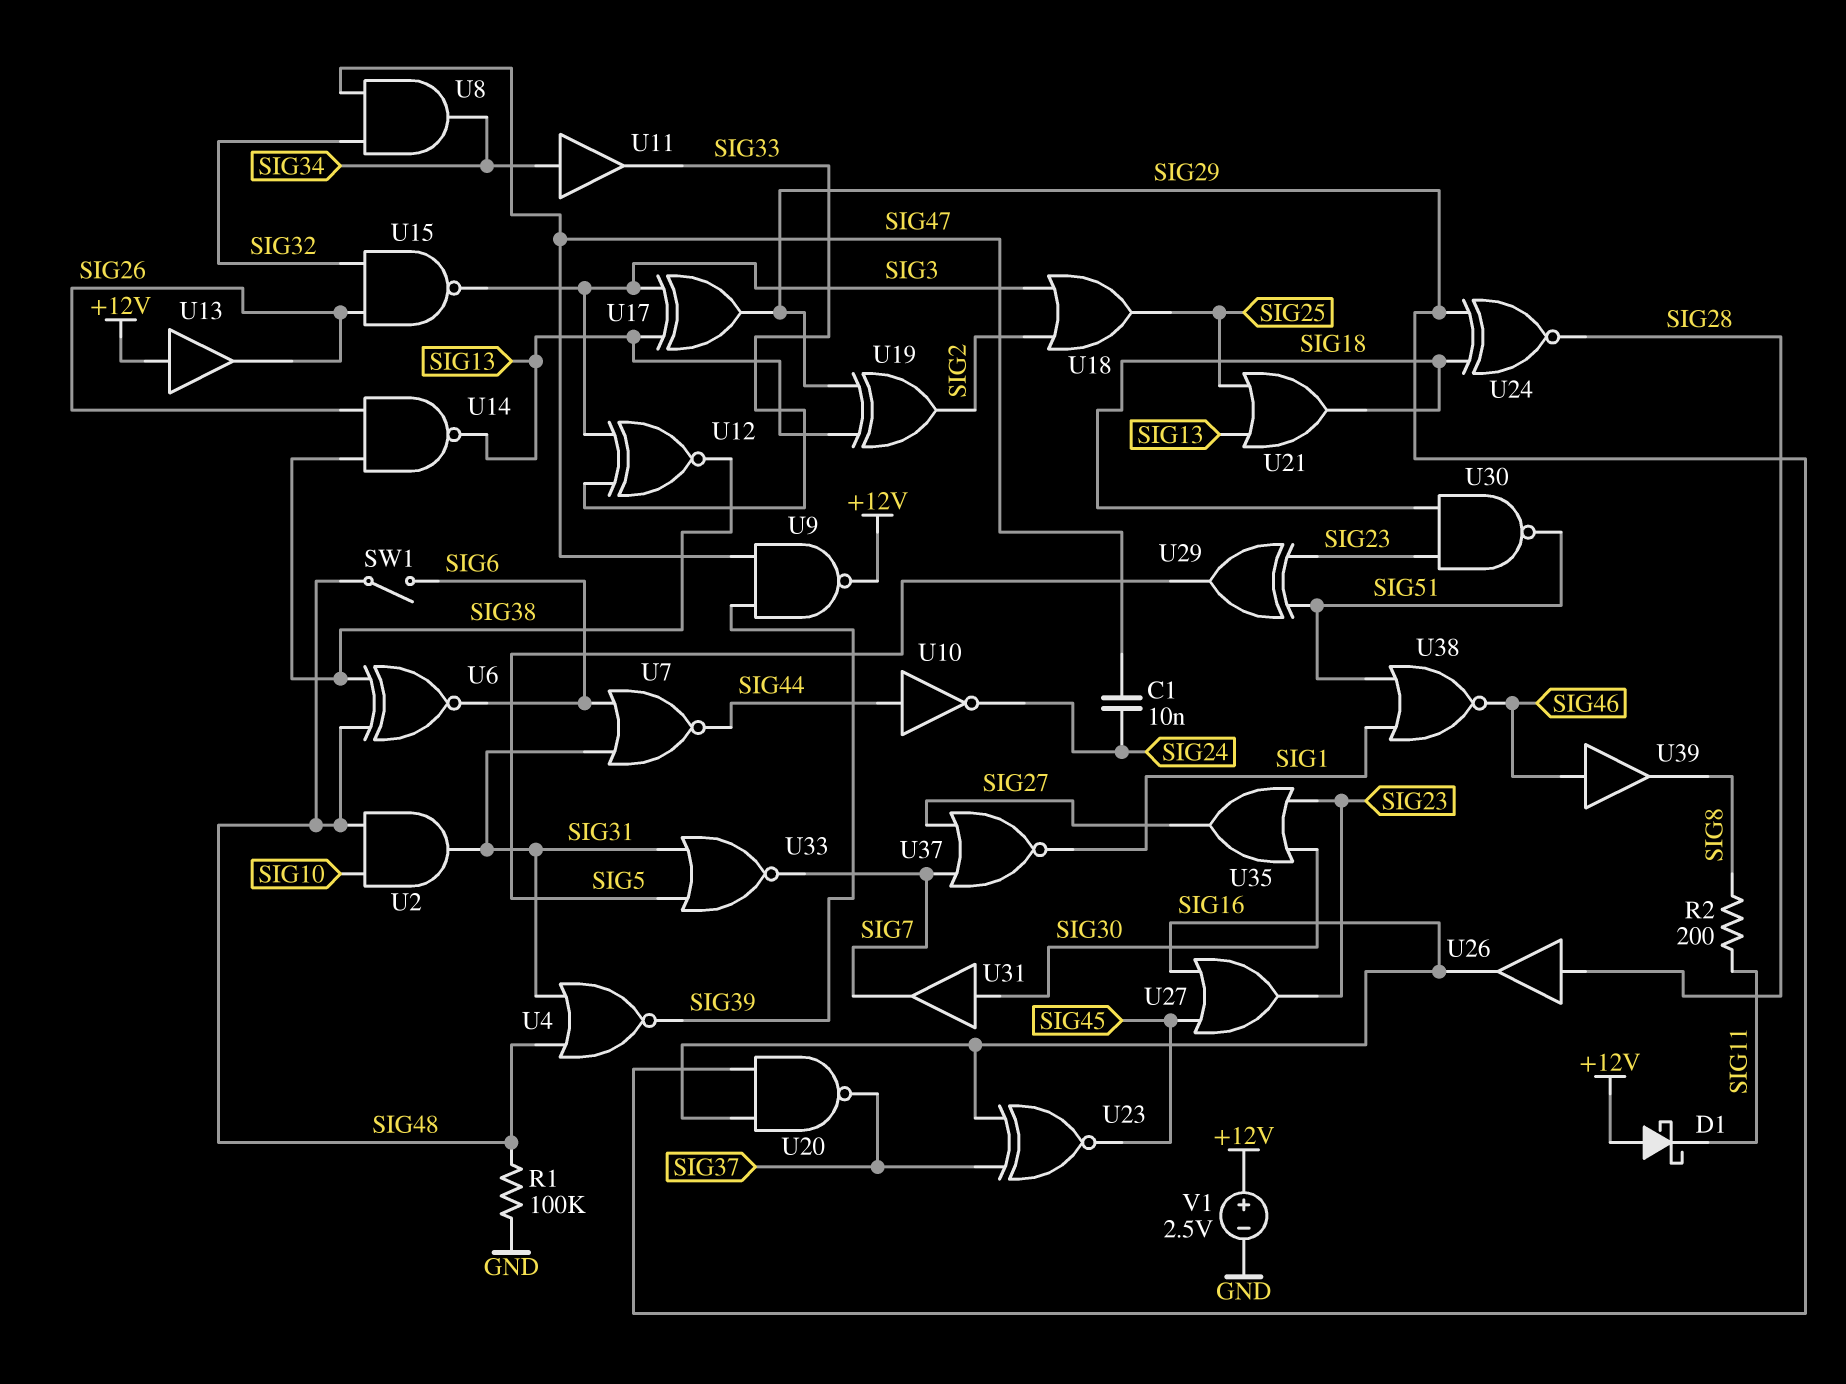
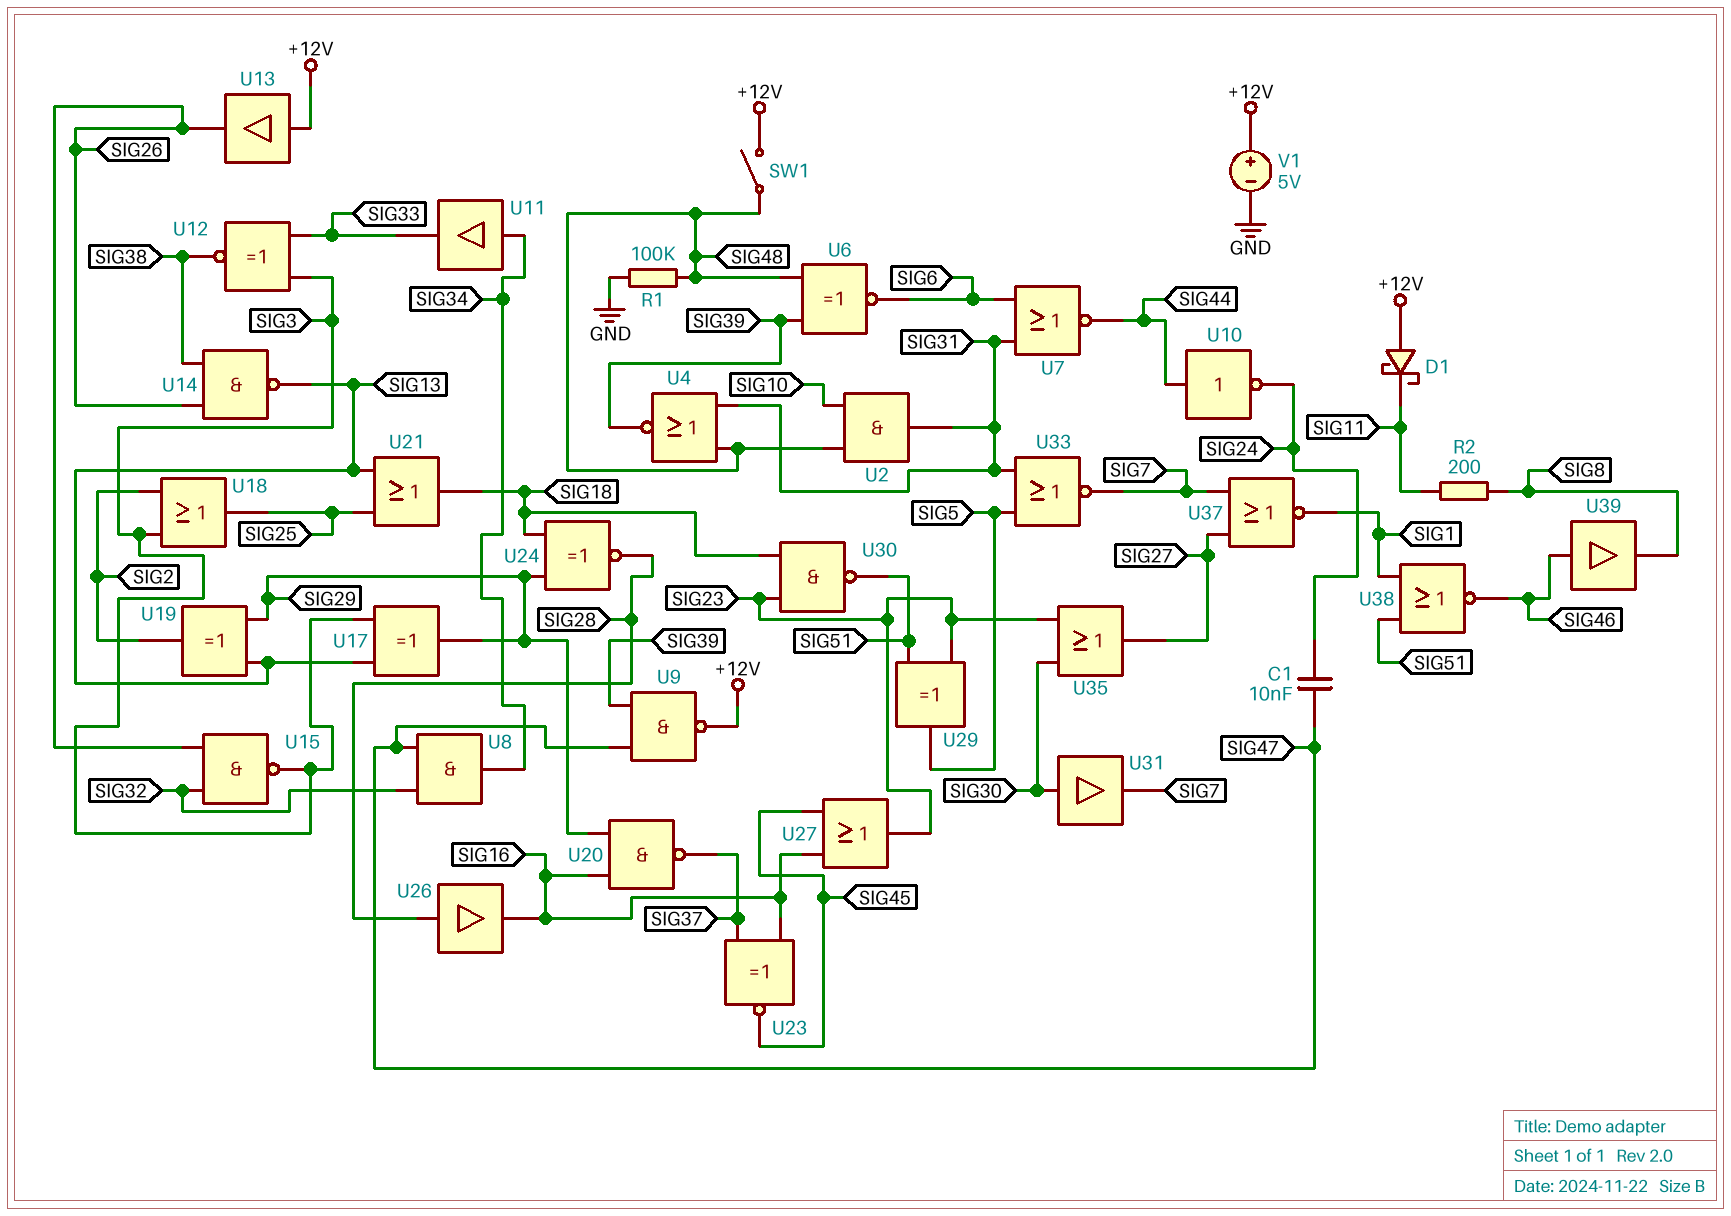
SW1: switch (SIG6, SIG48) -> switch (+12V, SIG48)
U6: XNOR (in SIG38, in SIG48, out SIG6) -> XNOR (in SIG39, in SIG48, out SIG6)
V1: 2.5V (plus +12V, minus GND) -> 5V (plus +12V, minus GND)

